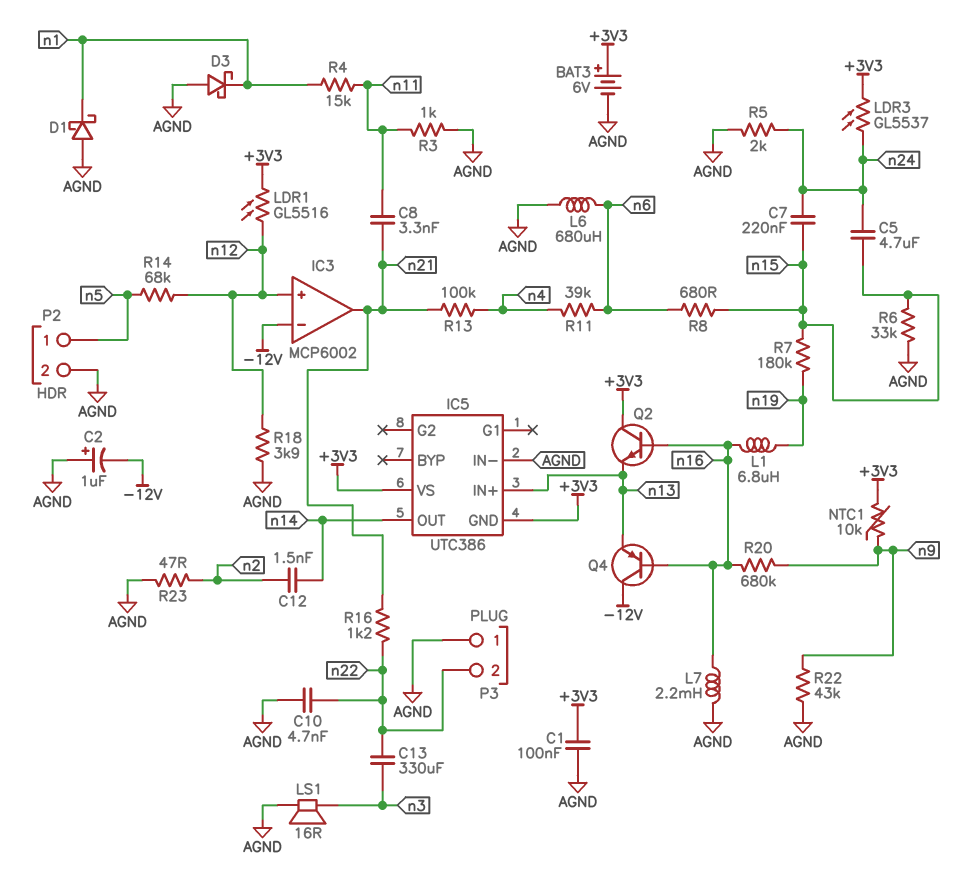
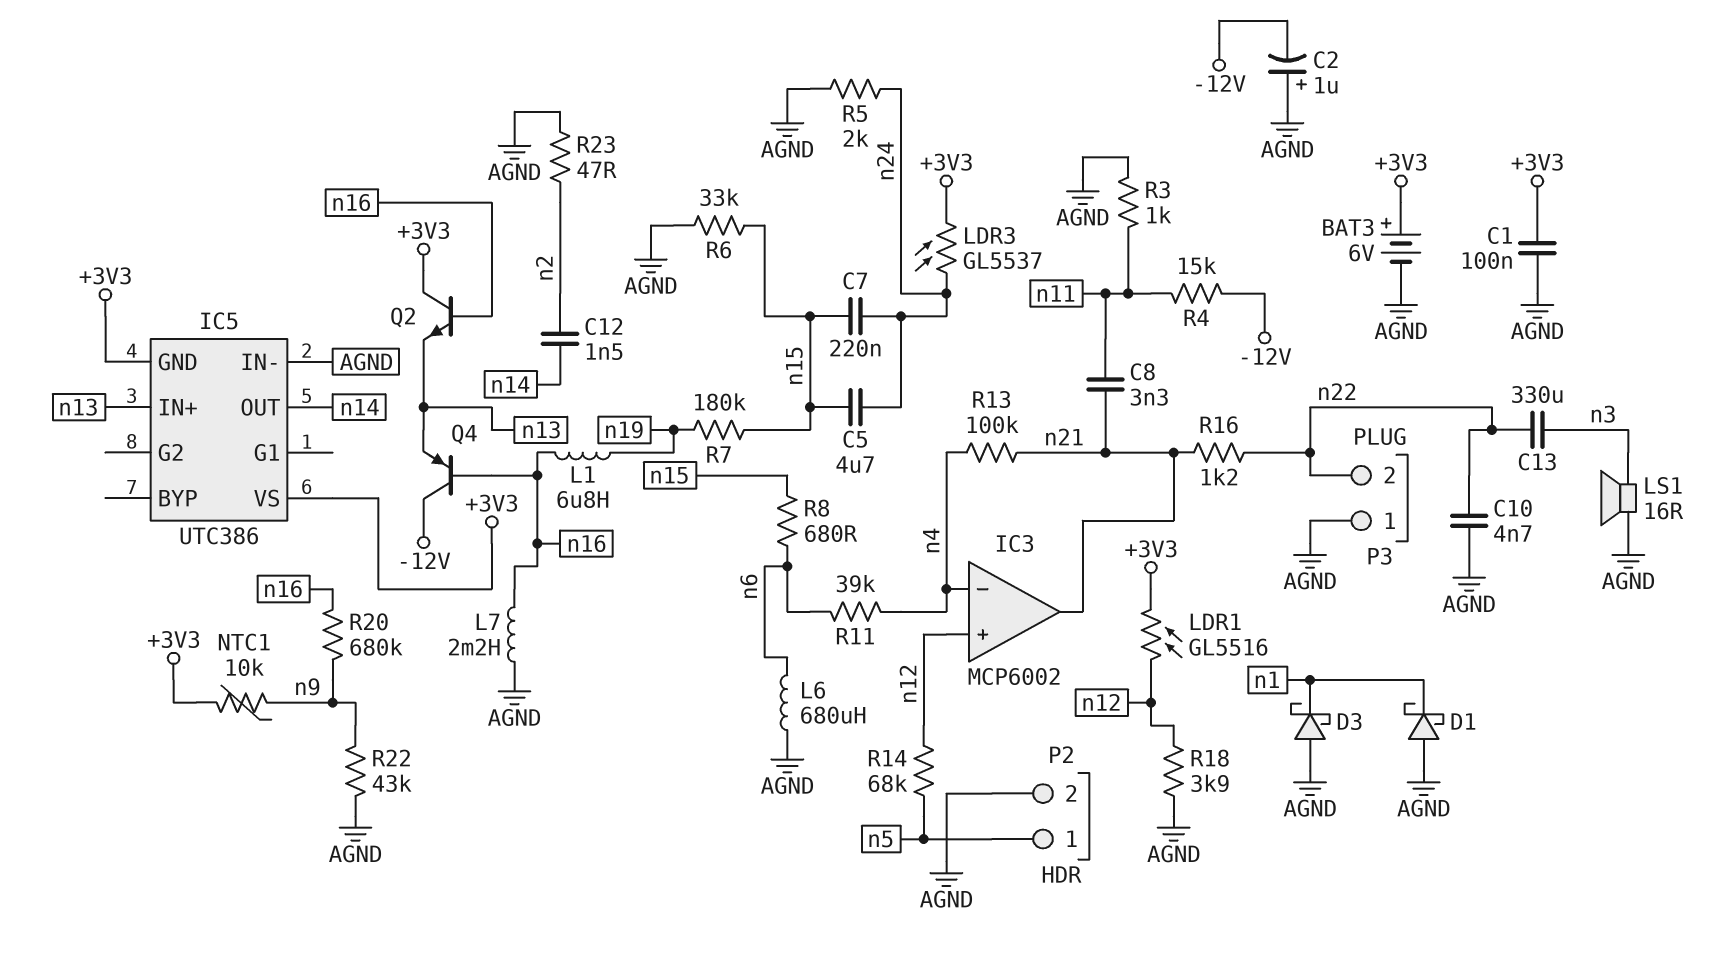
IC3 pin in-: -12V -> n4
R4: 15k (n1, n11) -> 15k (-12V, n11)

